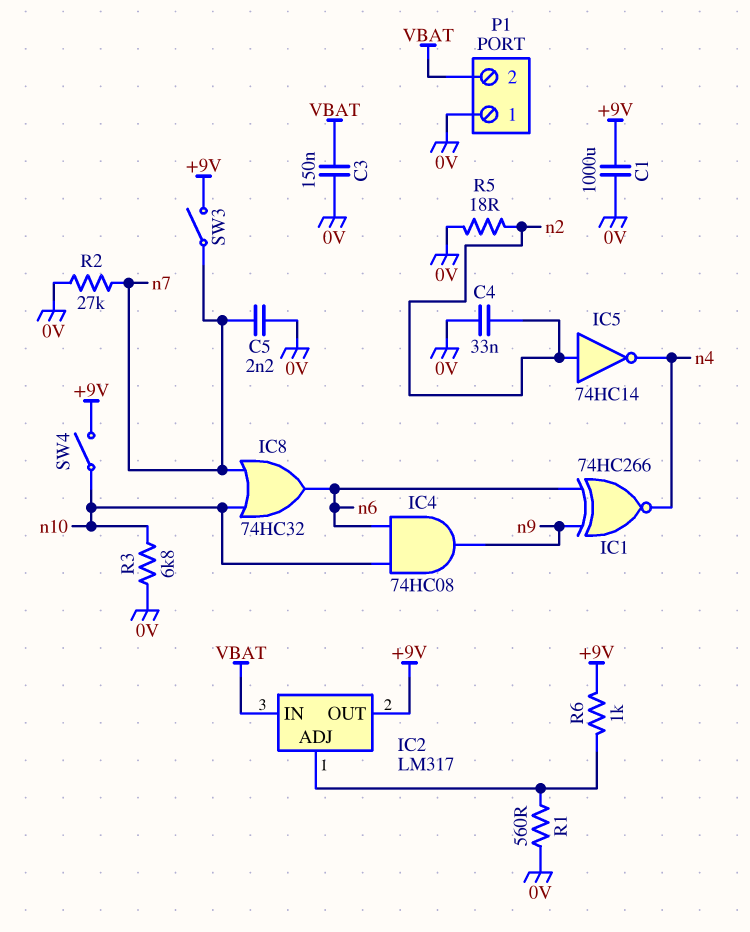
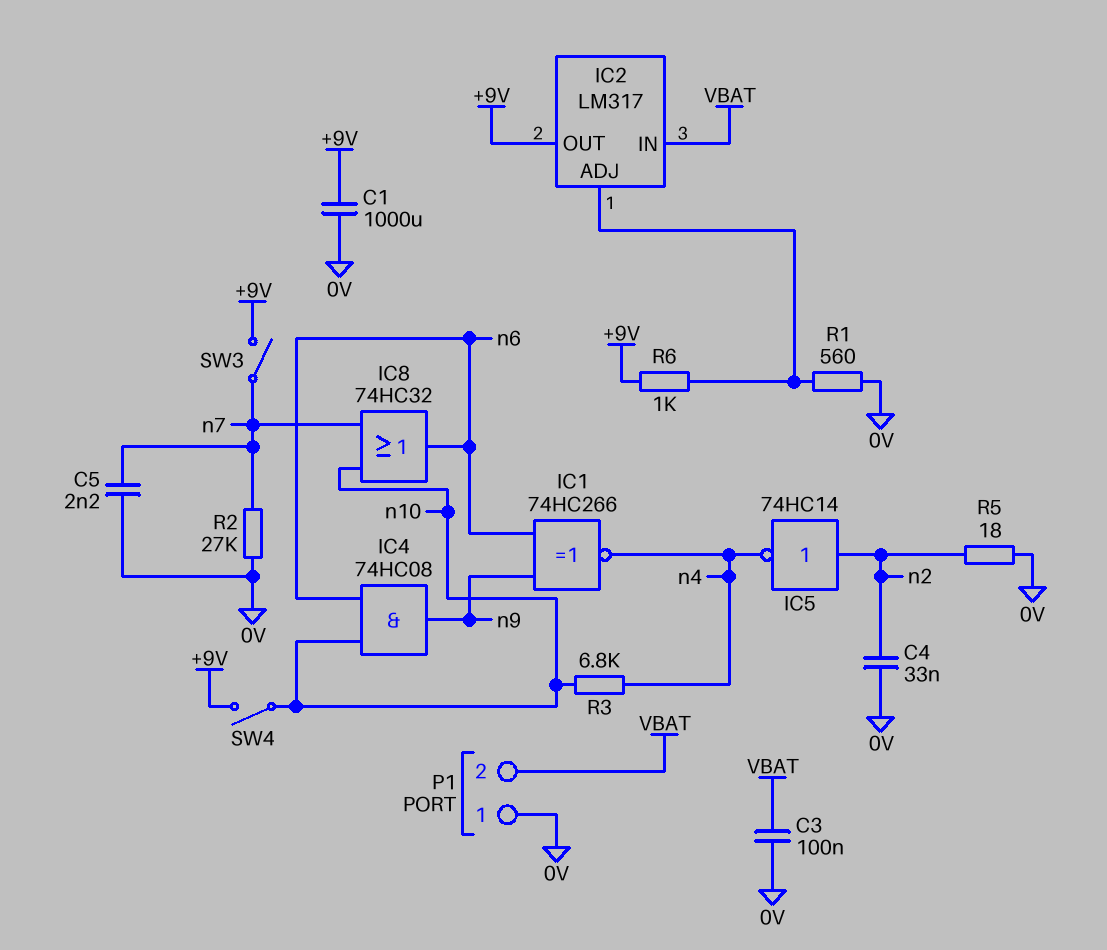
C3: 150nF (0V, VBAT) -> 100nF (0V, VBAT)
R3: 6.8k (0V, n10) -> 6.8k (n4, n10)

